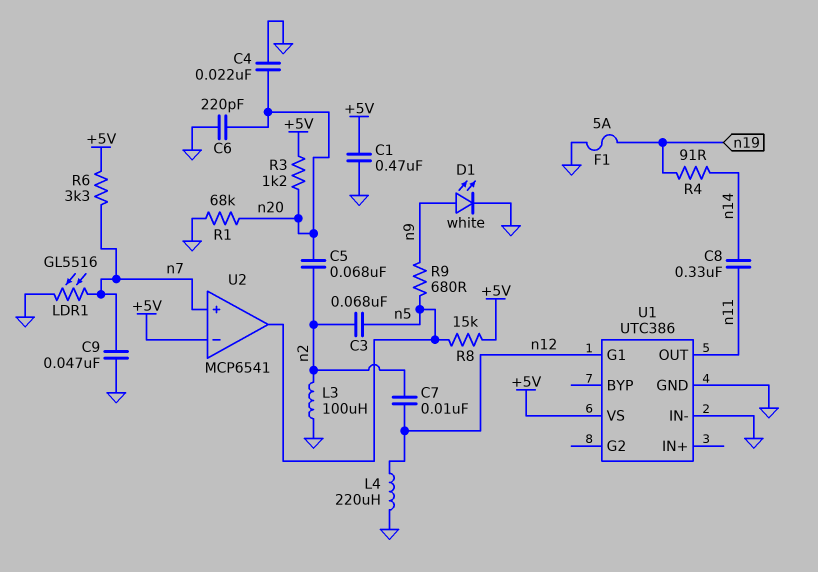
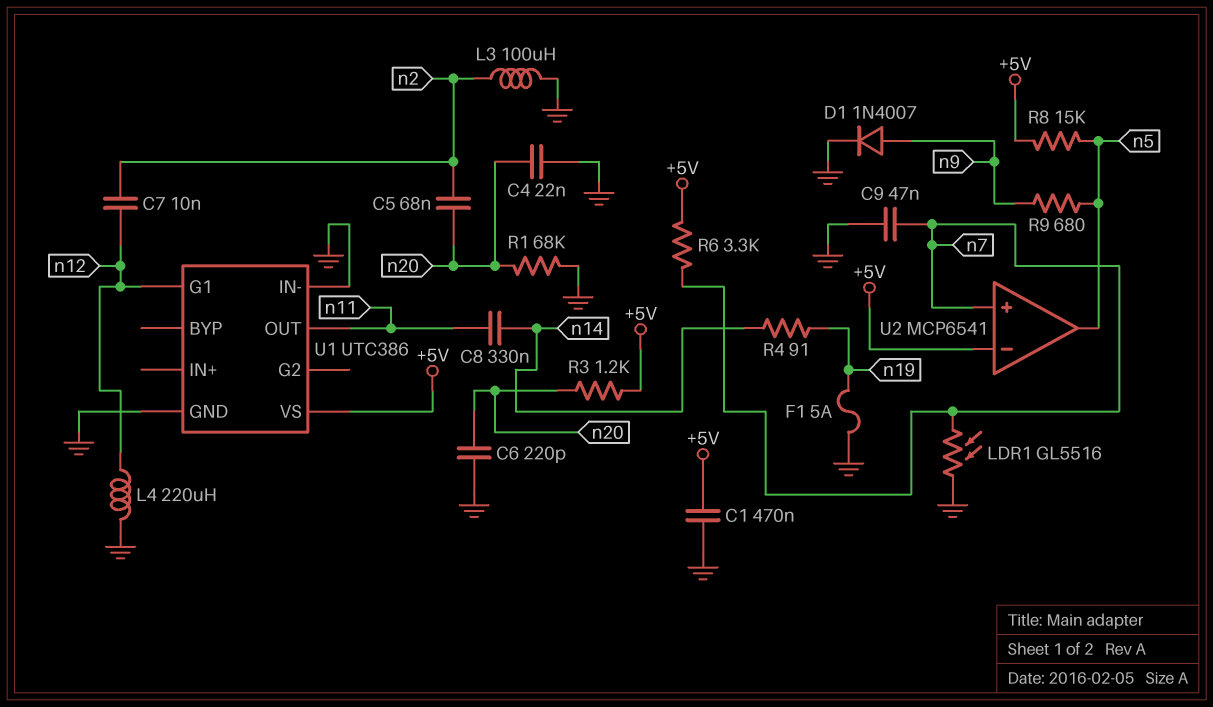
C3: 68nF (n2, n5) -> none
D1: LED white (A n9, K GND) -> diode 1N4007 (A n9, K GND)

